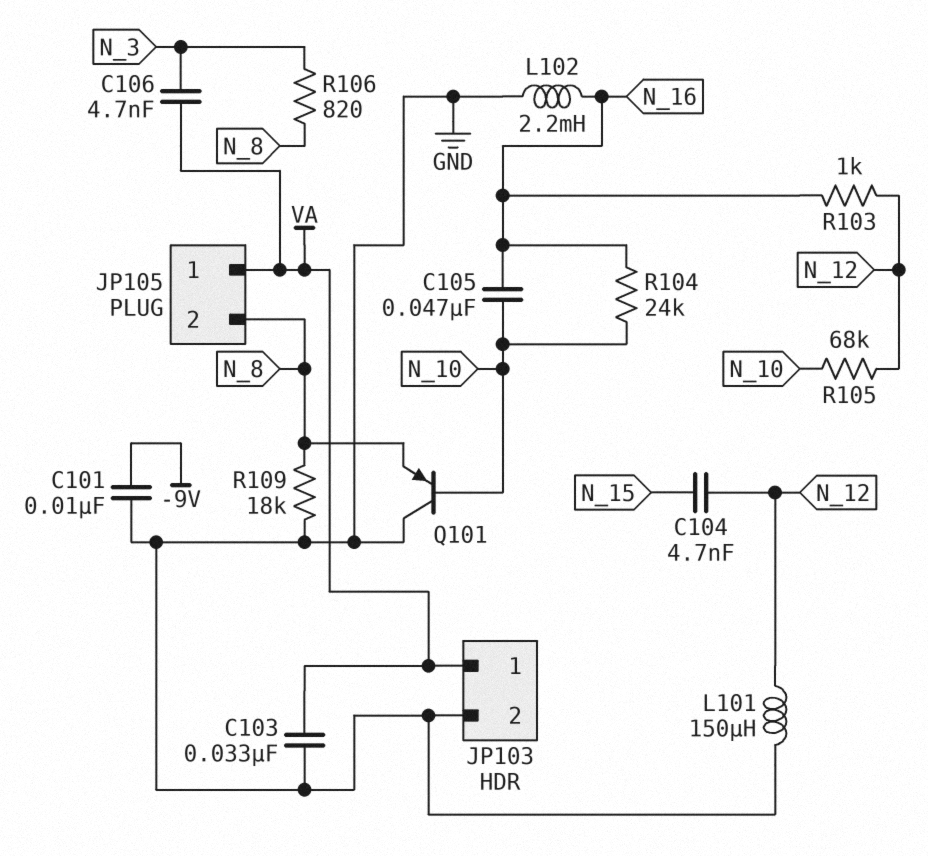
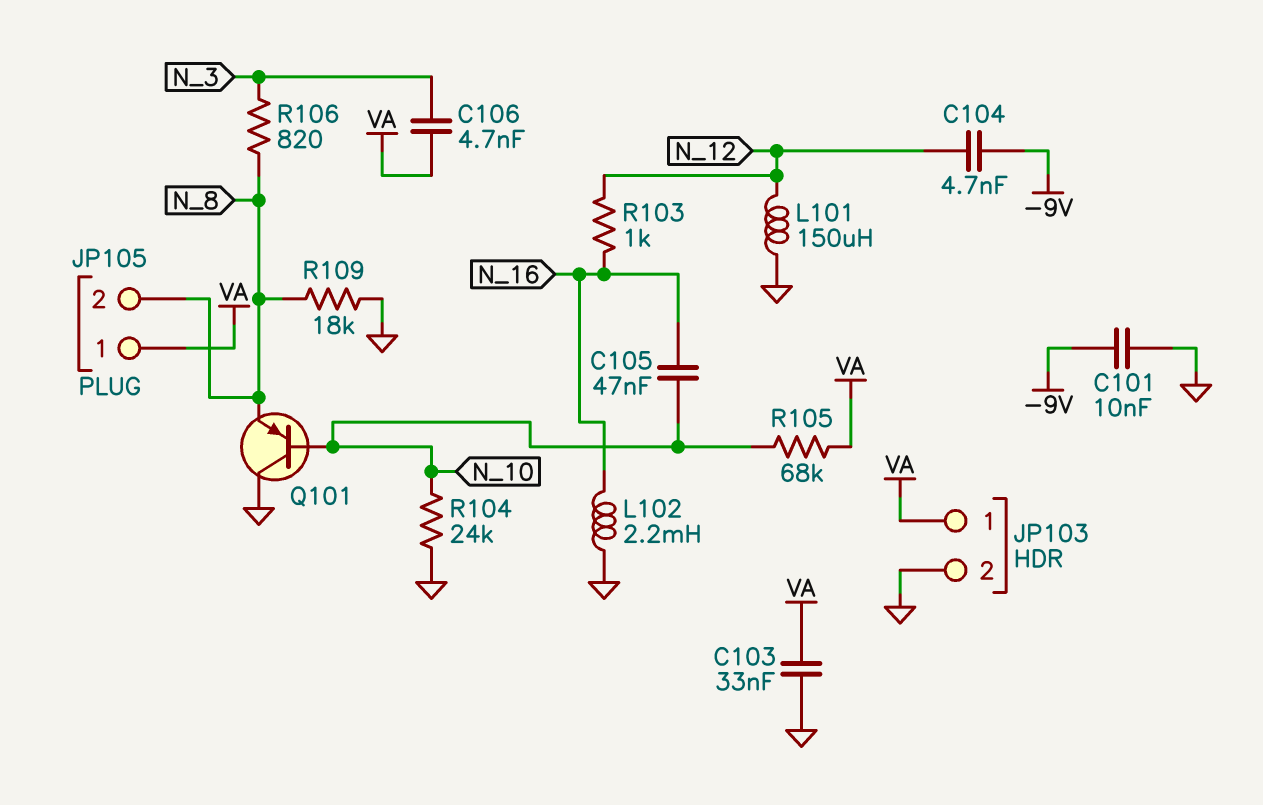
C104: 4.7nF (N_12, N_15) -> 4.7nF (-9V, N_12)
R104: 24k (N_10, N_16) -> 24k (GND, N_10)
R105: 68k (N_10, N_12) -> 68k (N_10, VA)

